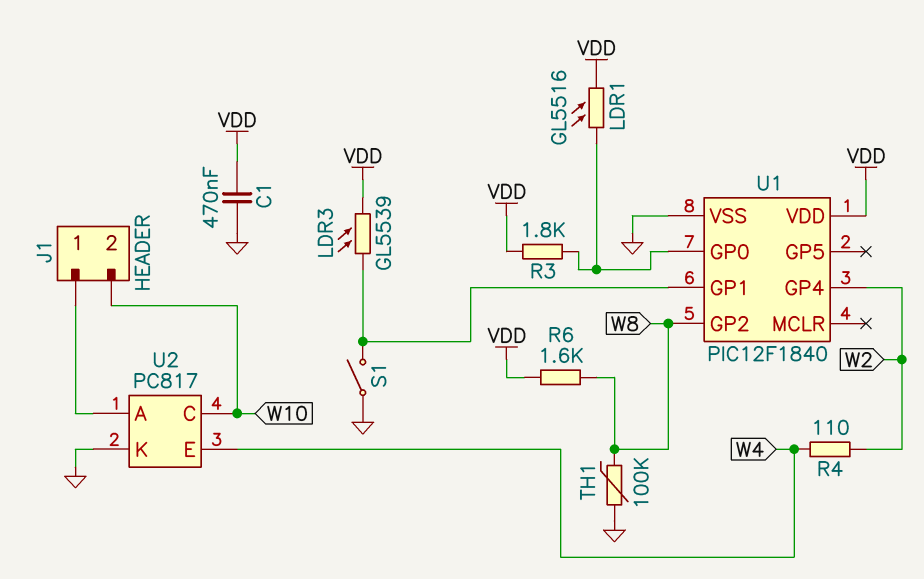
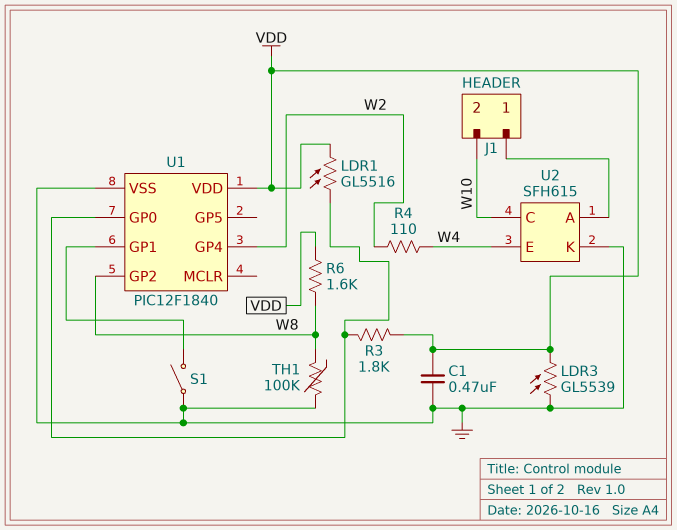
LDR3: GL5539 (U1/GP1, VDD) -> GL5539 (GND, VDD)
U2: PC817 -> SFH615

